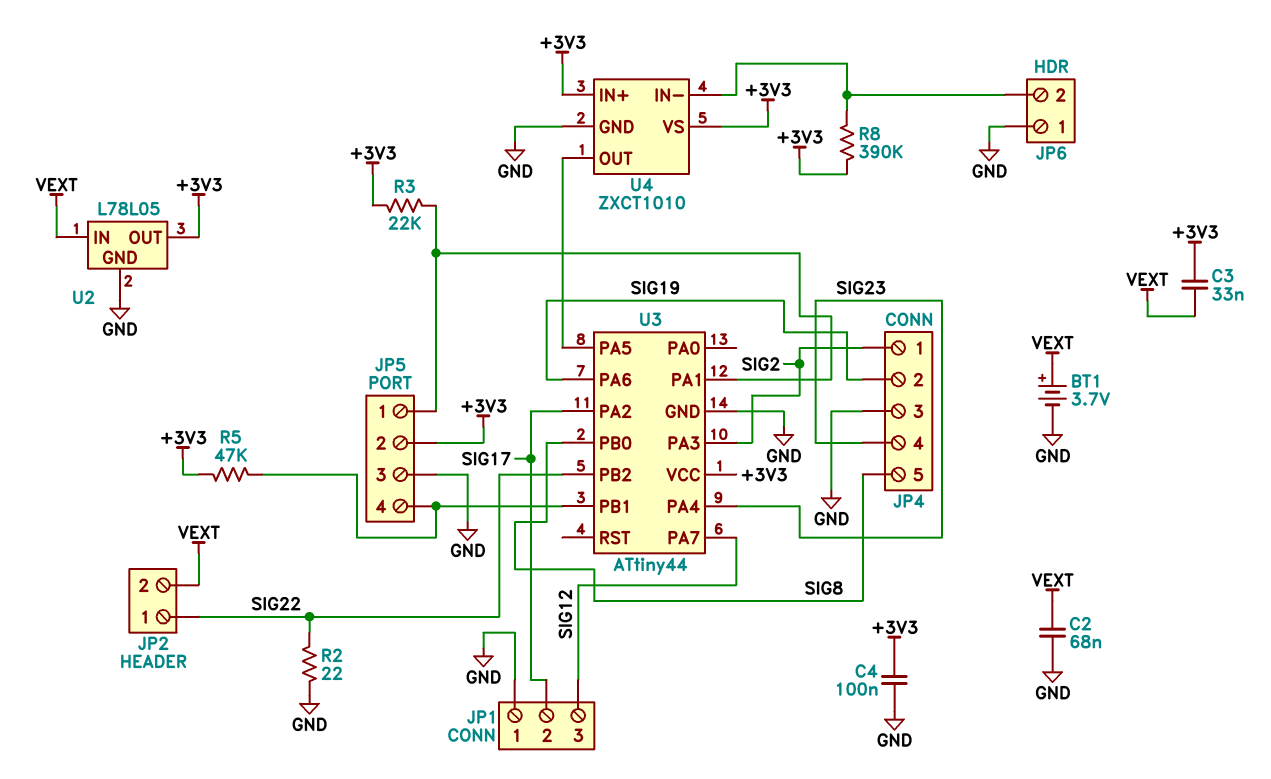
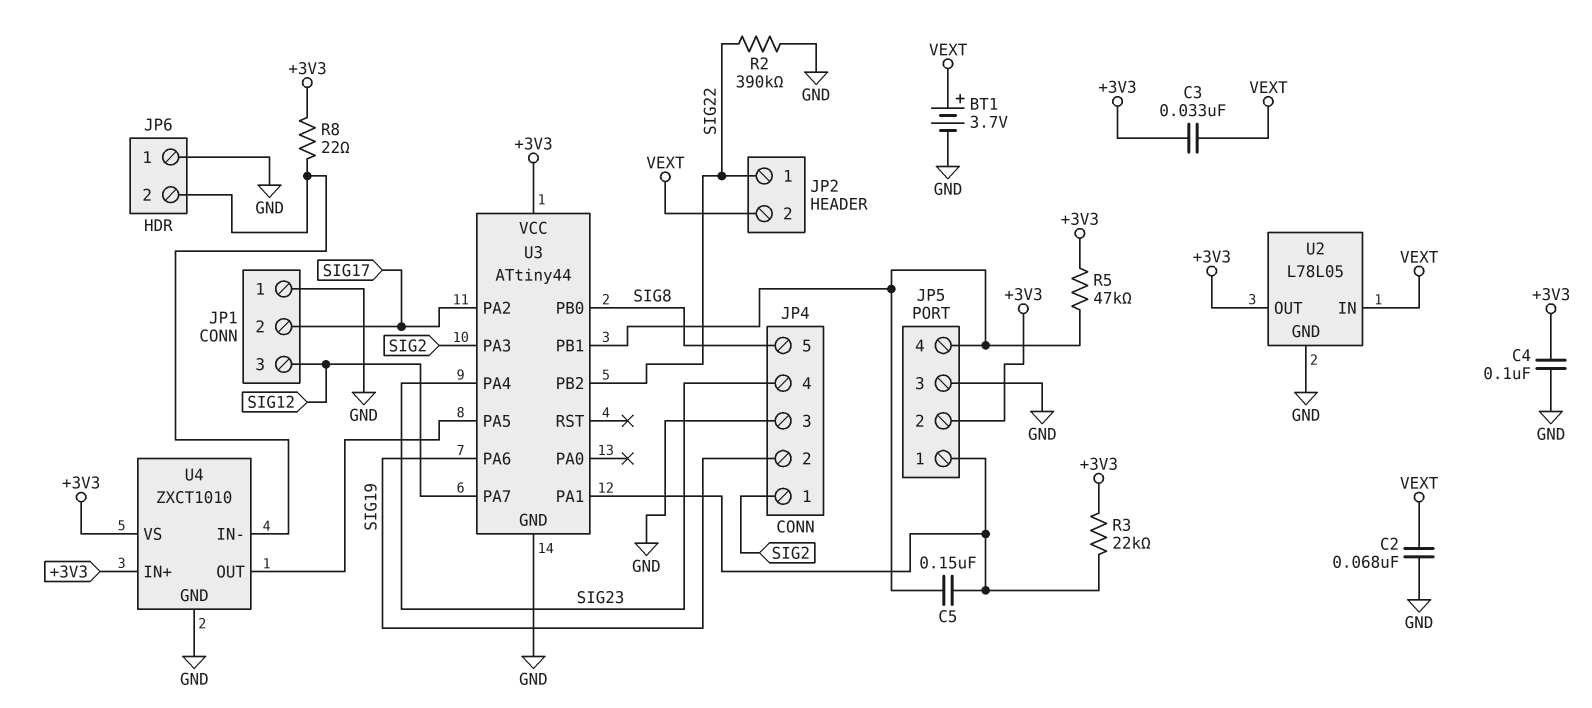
C5: none -> 150nF (JP5/1, JP5/4)
R2: 22 (GND, SIG22) -> 390k (GND, SIG22)
R8: 390k (+3V3, JP6/2) -> 22 (+3V3, JP6/2)

